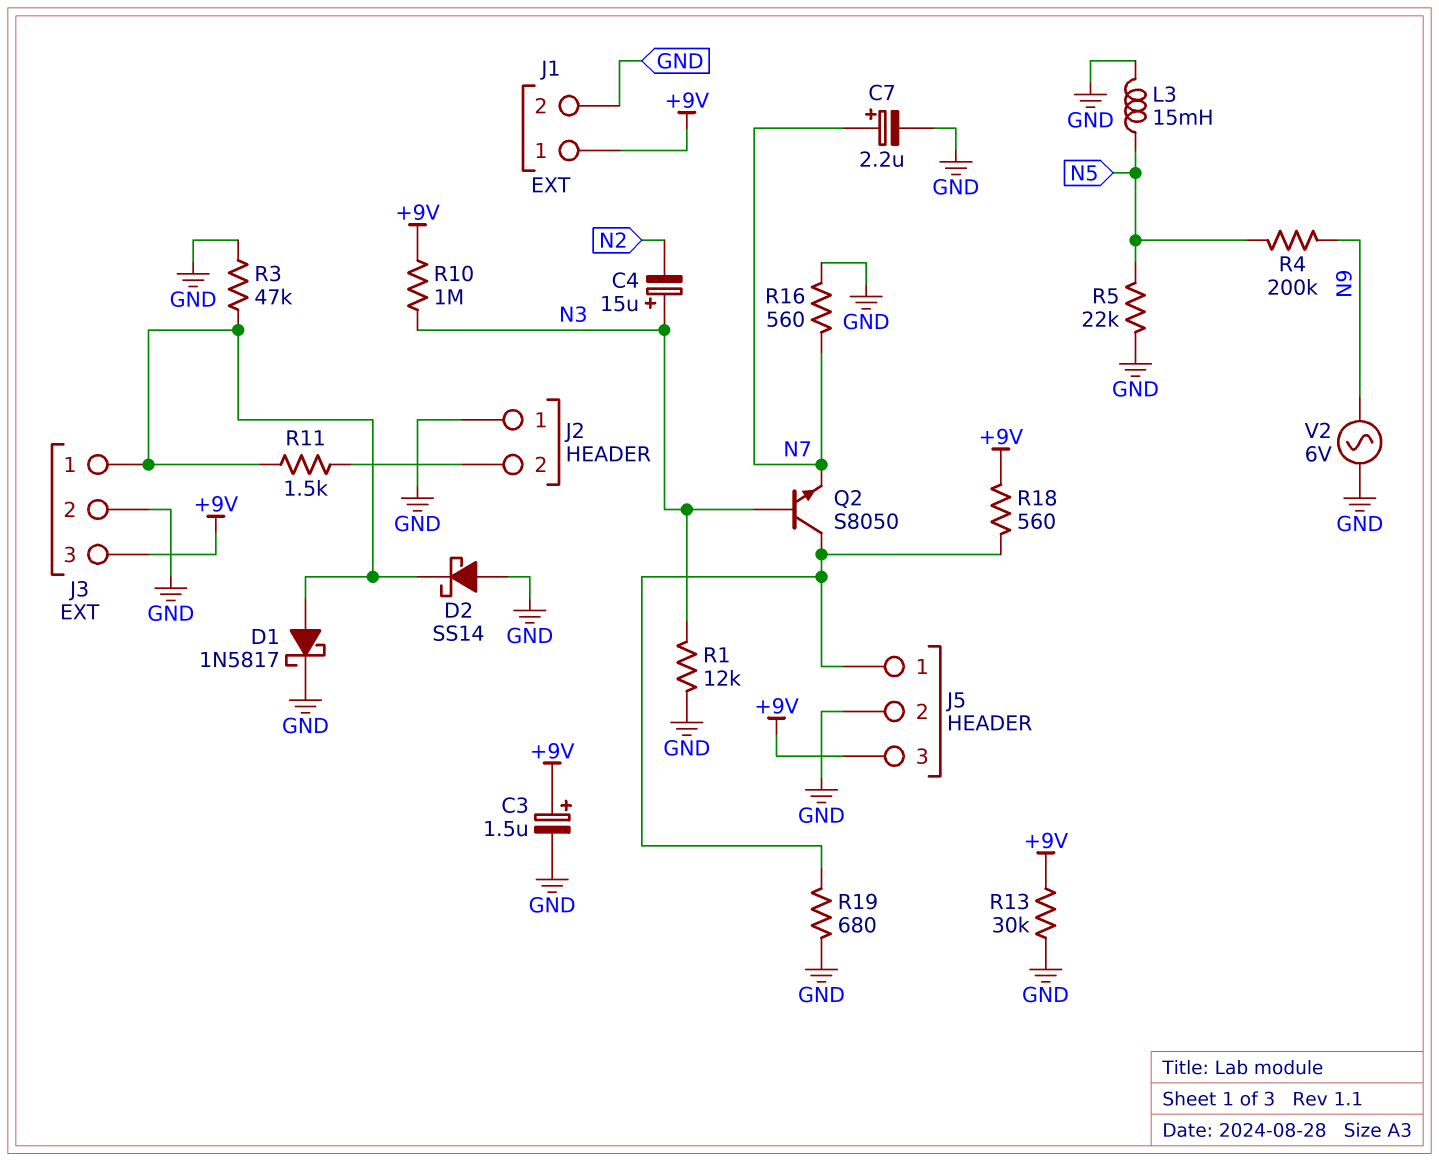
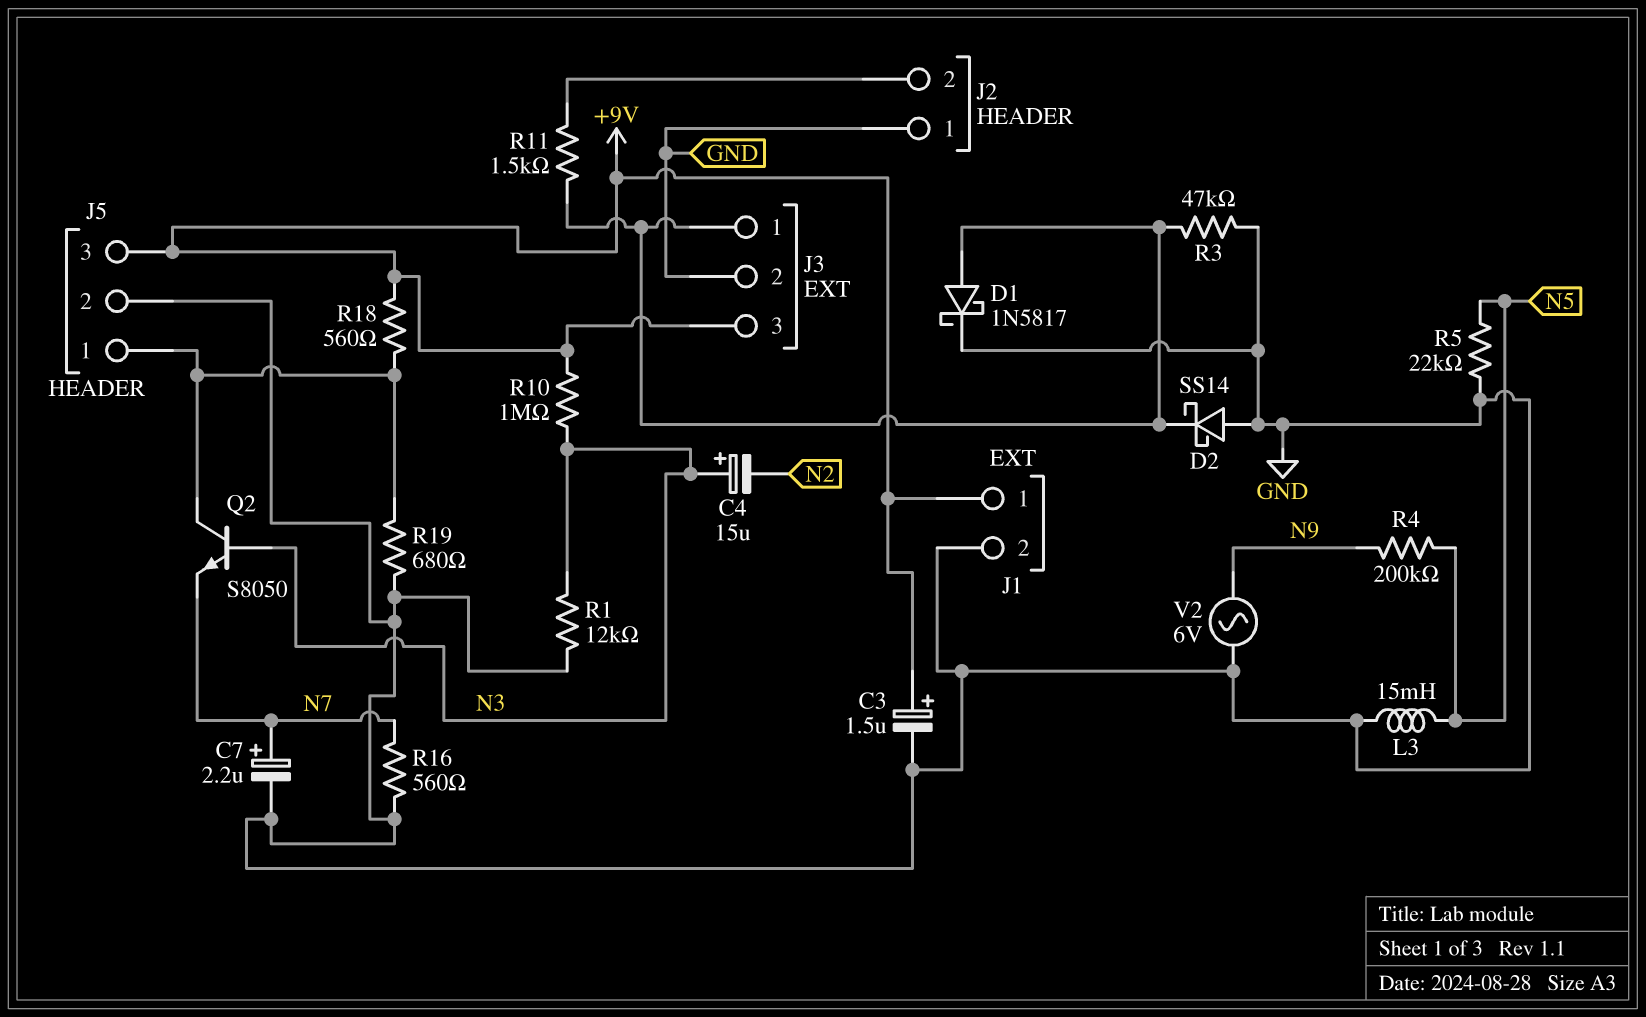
R13: 30k (+9V, GND) -> none

